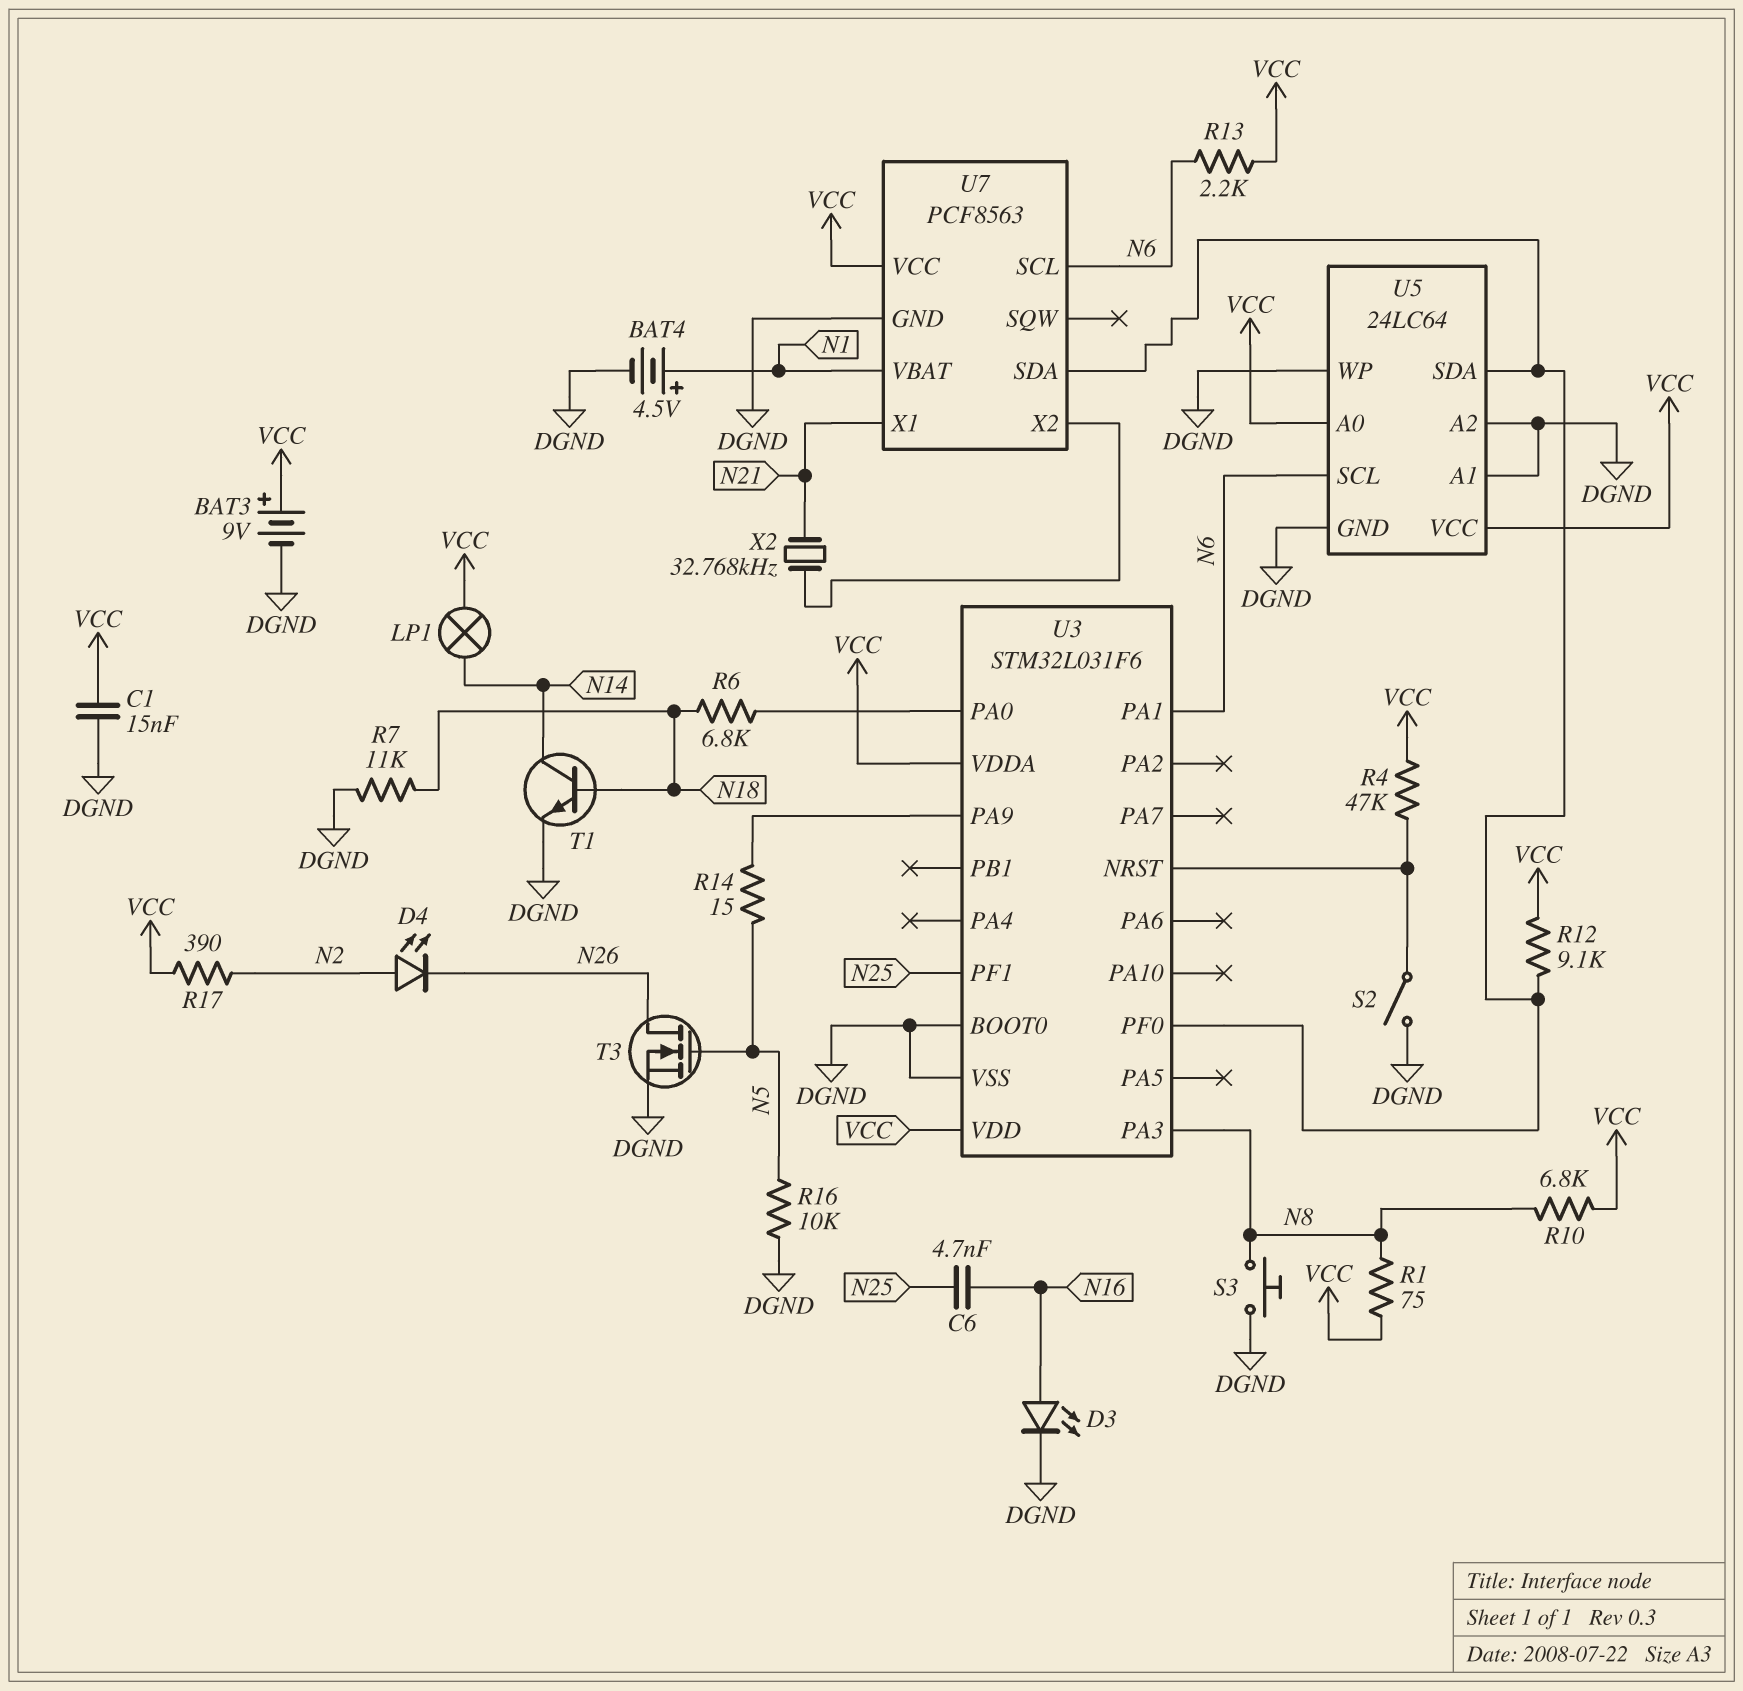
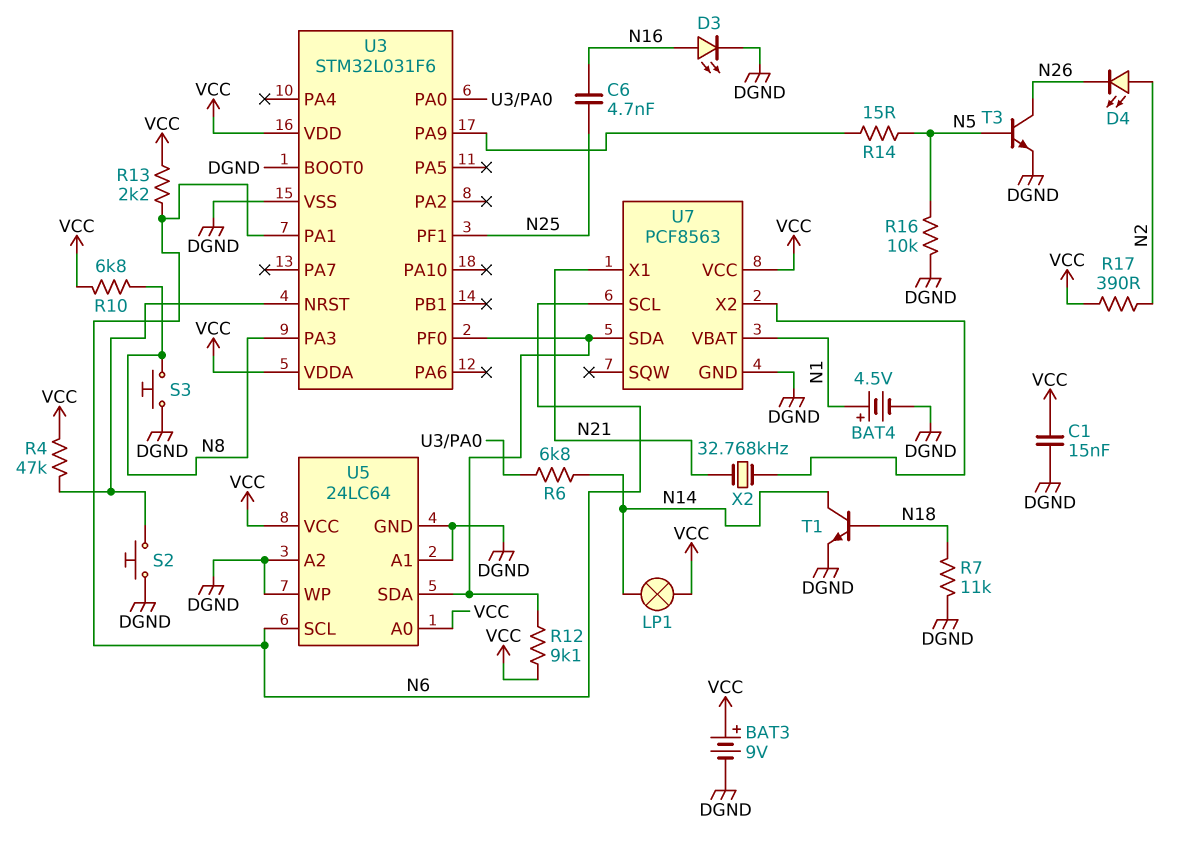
R1: 75 (N8, VCC) -> none
R6: 6.8k (N18, U3/PA0) -> 6.8k (N14, U3/PA0)
S2: switch (DGND, U3/NRST) -> button (DGND, U3/NRST)
T3: NMOS (G N5, D N26, S DGND) -> NPN (B N5, C N26, E DGND)

